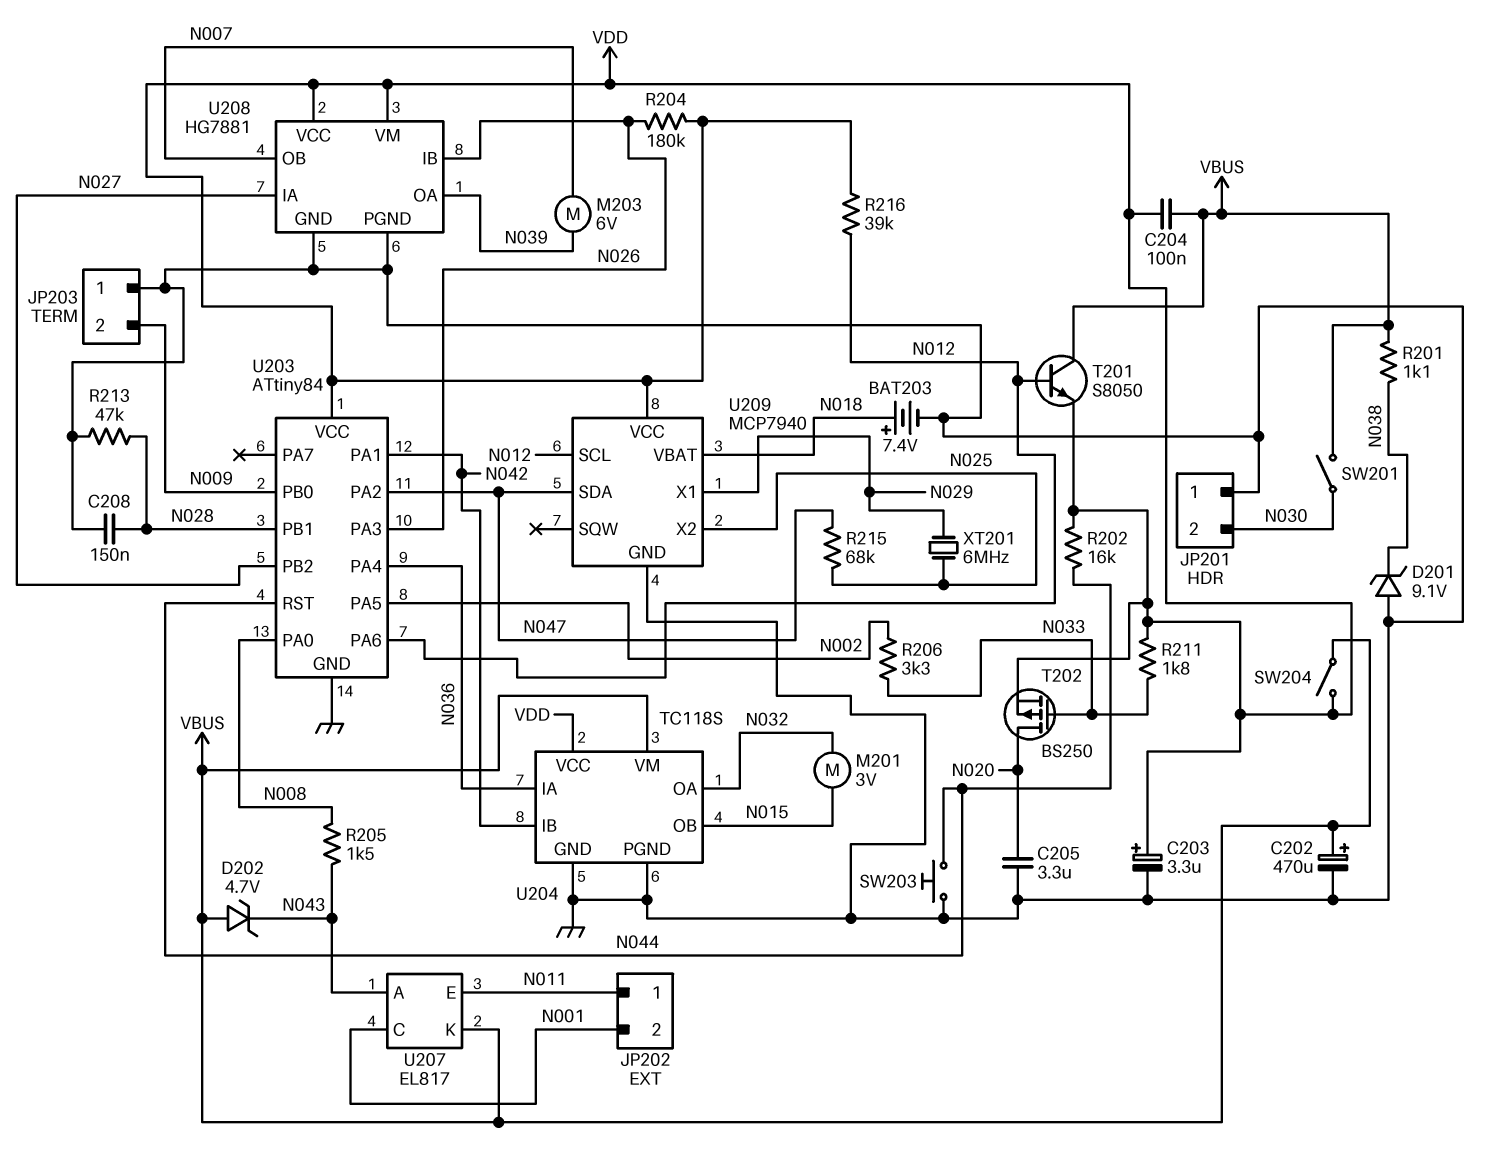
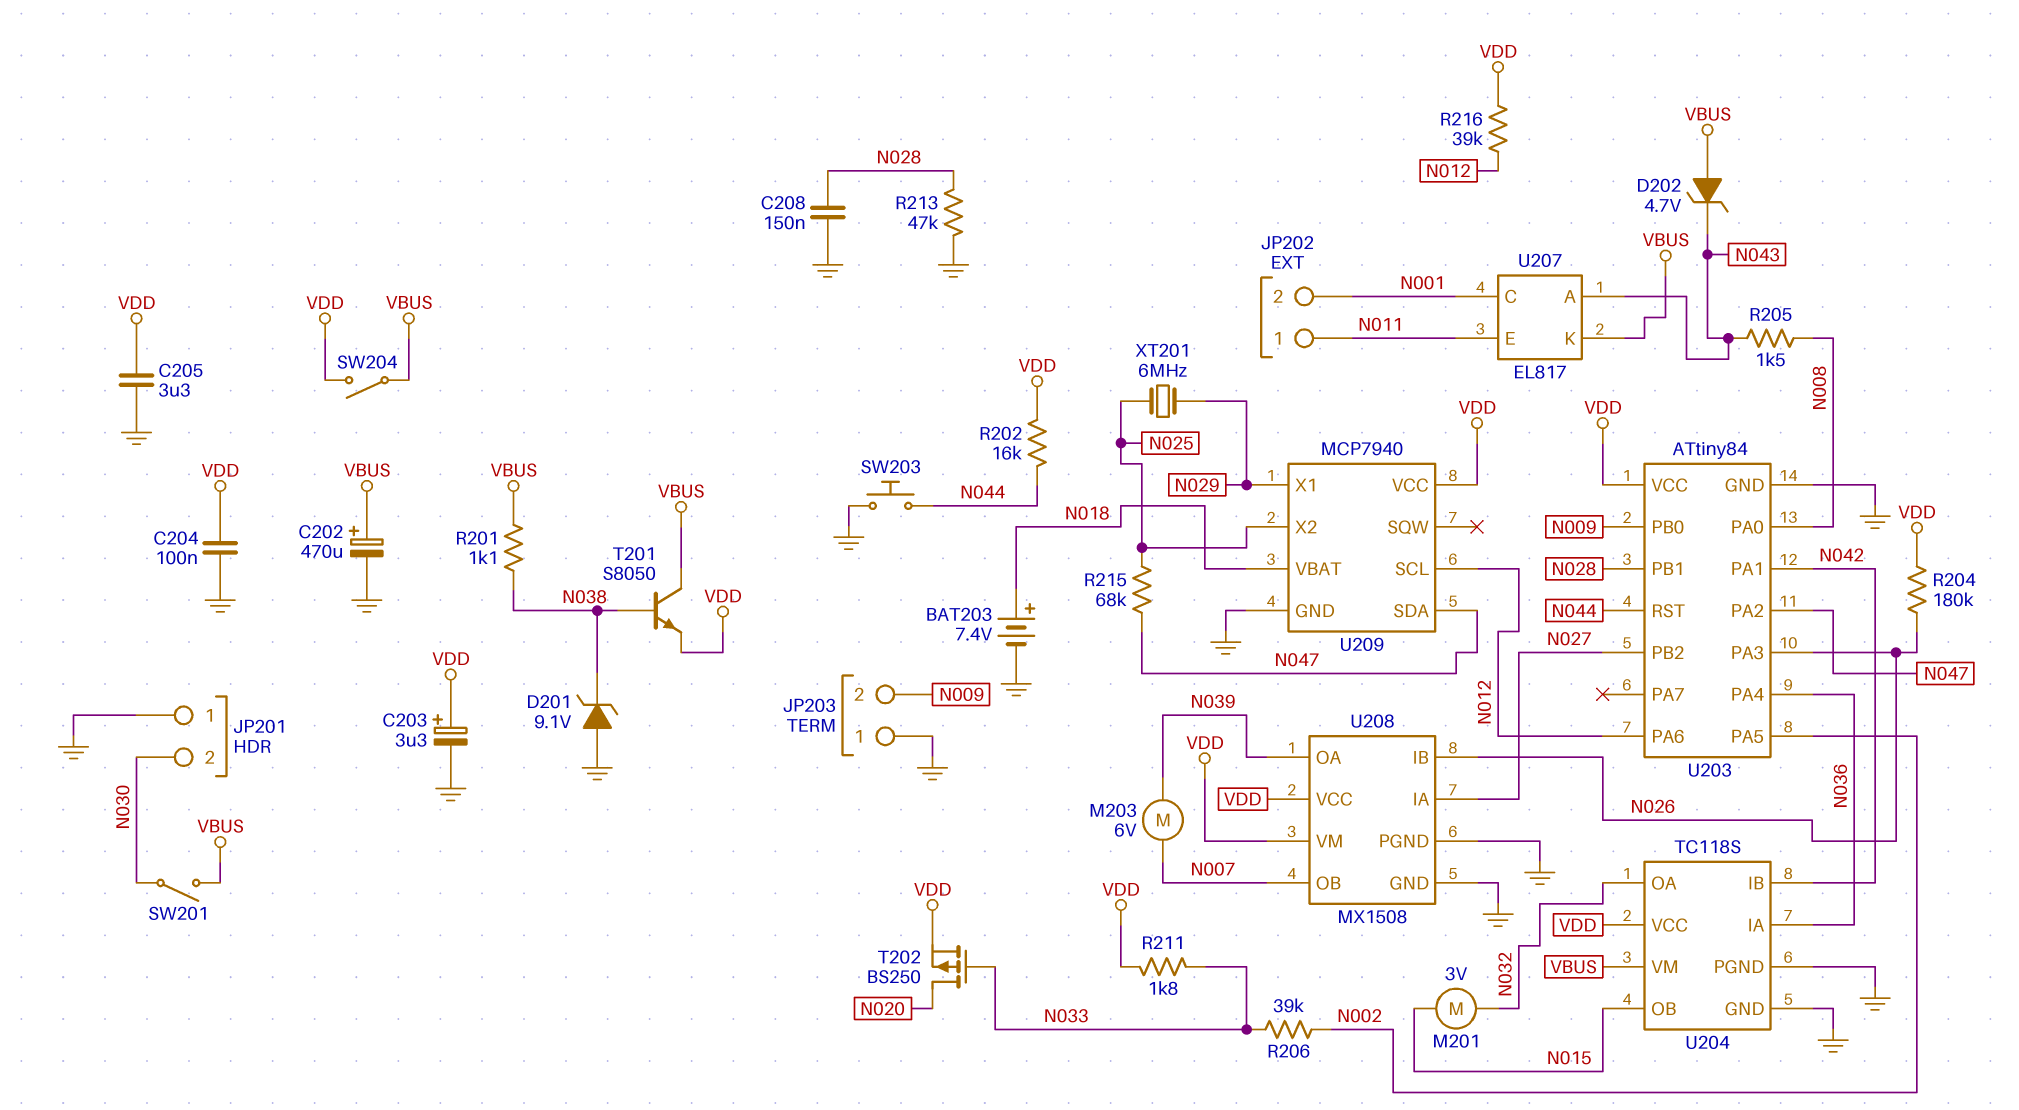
C204: 100nF (VBUS, VDD) -> 100nF (GND, VDD)
C205: 3.3uF (GND, N020) -> 3.3uF (GND, VDD)
R206: 3.3k (N002, N033) -> 39k (N002, N033)
T201: NPN S8050 (B N012, C VBUS, E VDD) -> NPN S8050 (B N038, C VBUS, E VDD)
U208: HG7881 -> MX1508

